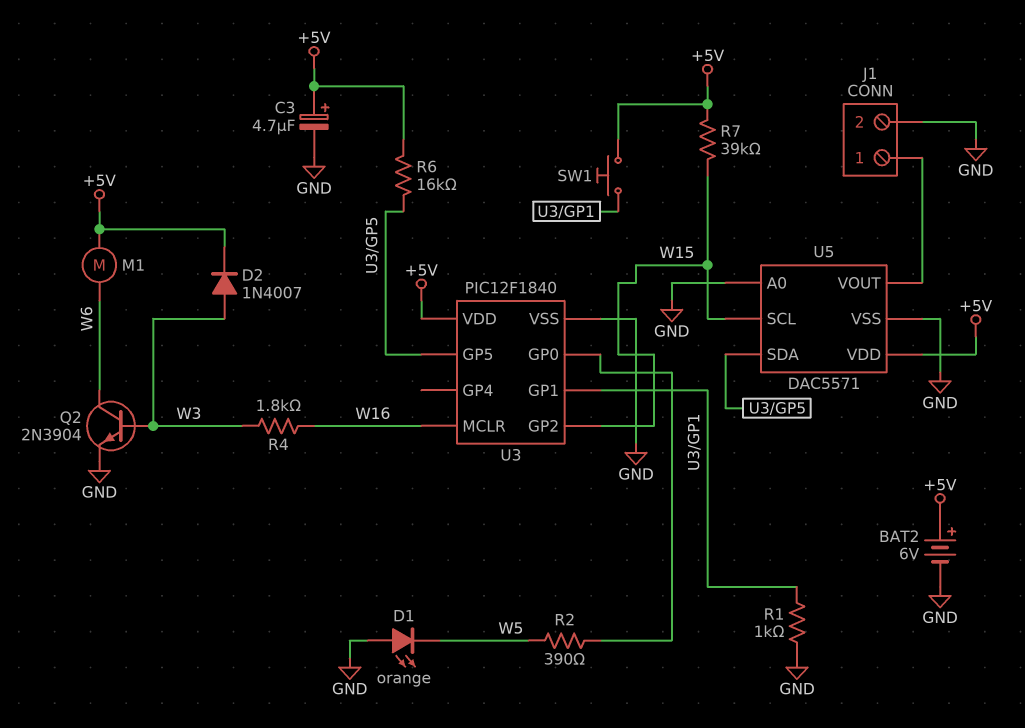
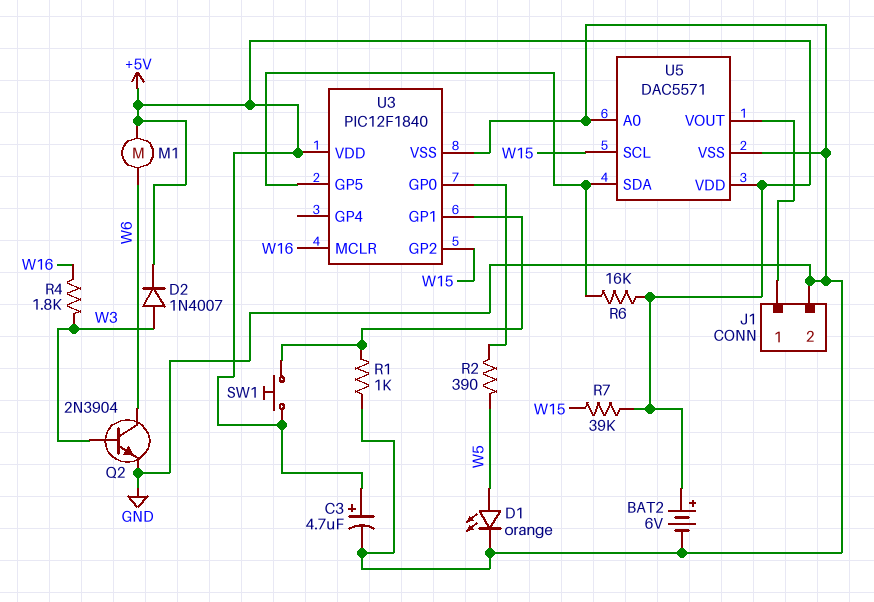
D1: LED orange (A GND, K W5) -> LED orange (A W5, K GND)

